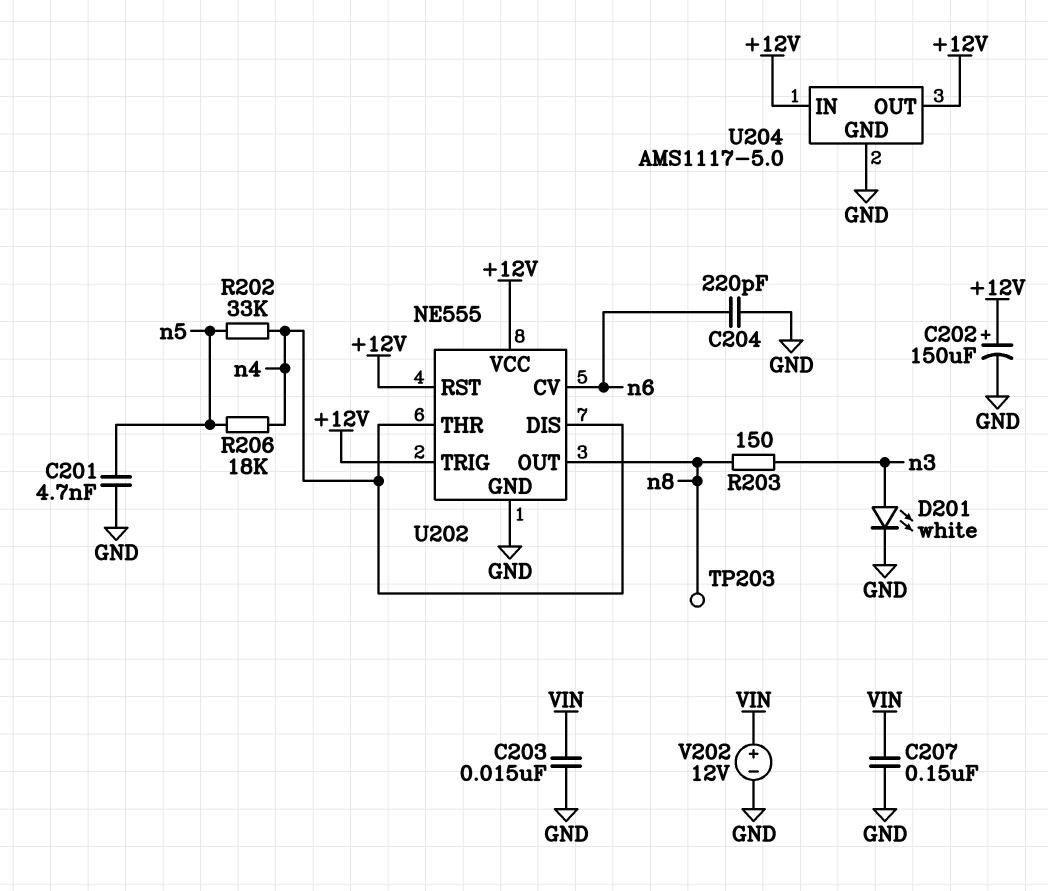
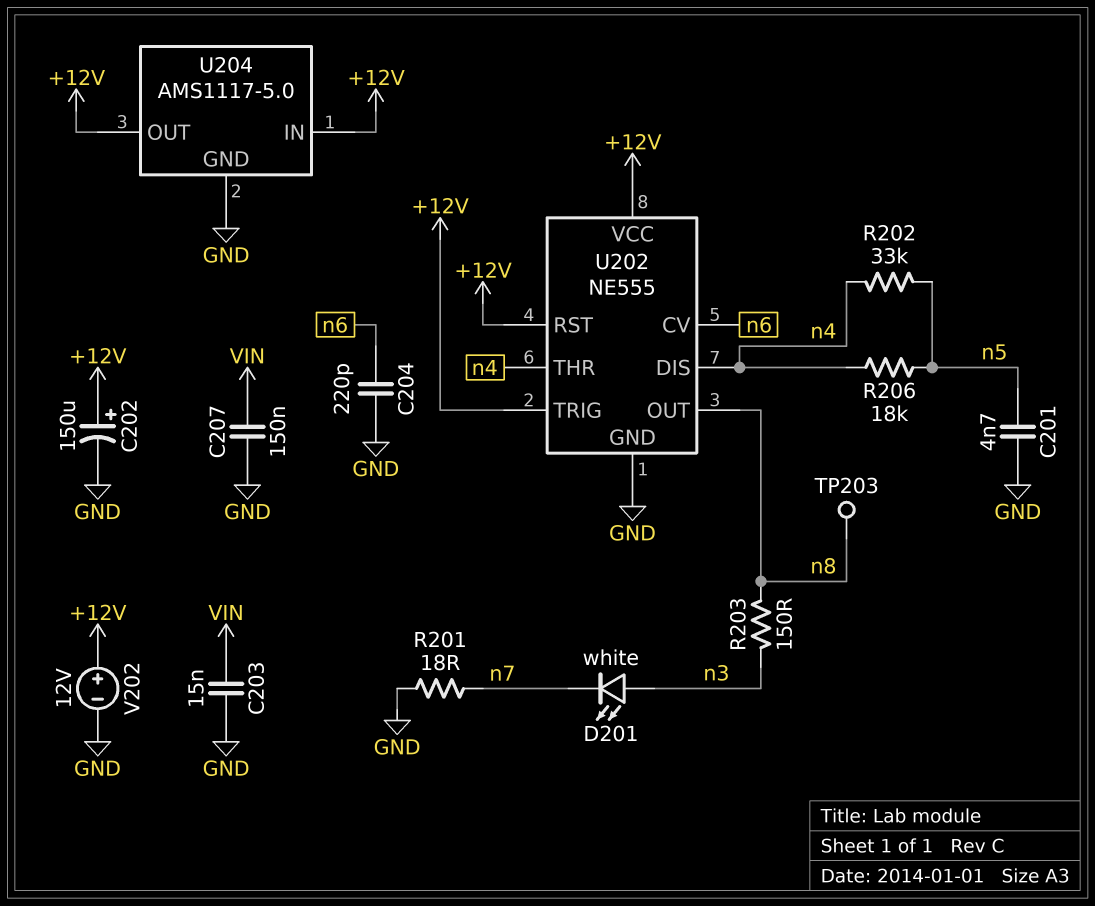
D201: LED white (A n3, K GND) -> LED white (A n3, K n7)
R201: none -> 18 (GND, n7)
V202: 12V (plus VIN, minus GND) -> 12V (plus +12V, minus GND)

